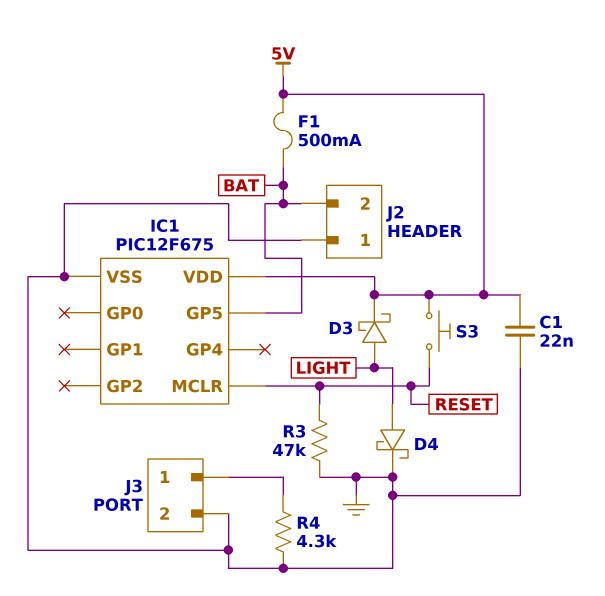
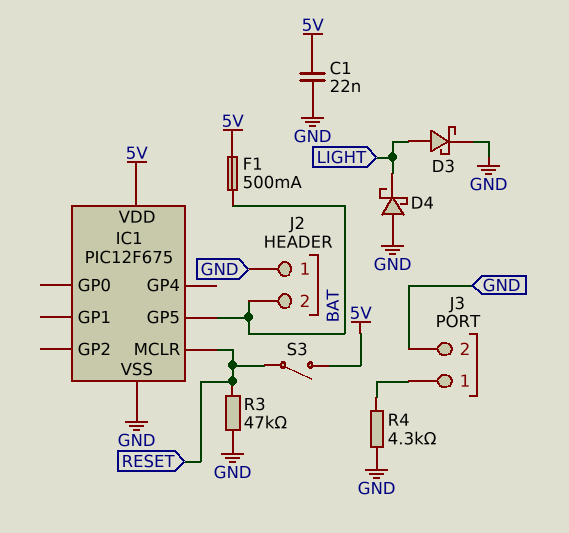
D3: schottky (A LIGHT, K 5V) -> schottky (A LIGHT, K GND)
D4: schottky (A LIGHT, K GND) -> schottky (A GND, K LIGHT)
S3: button (5V, RESET) -> switch (5V, RESET)

